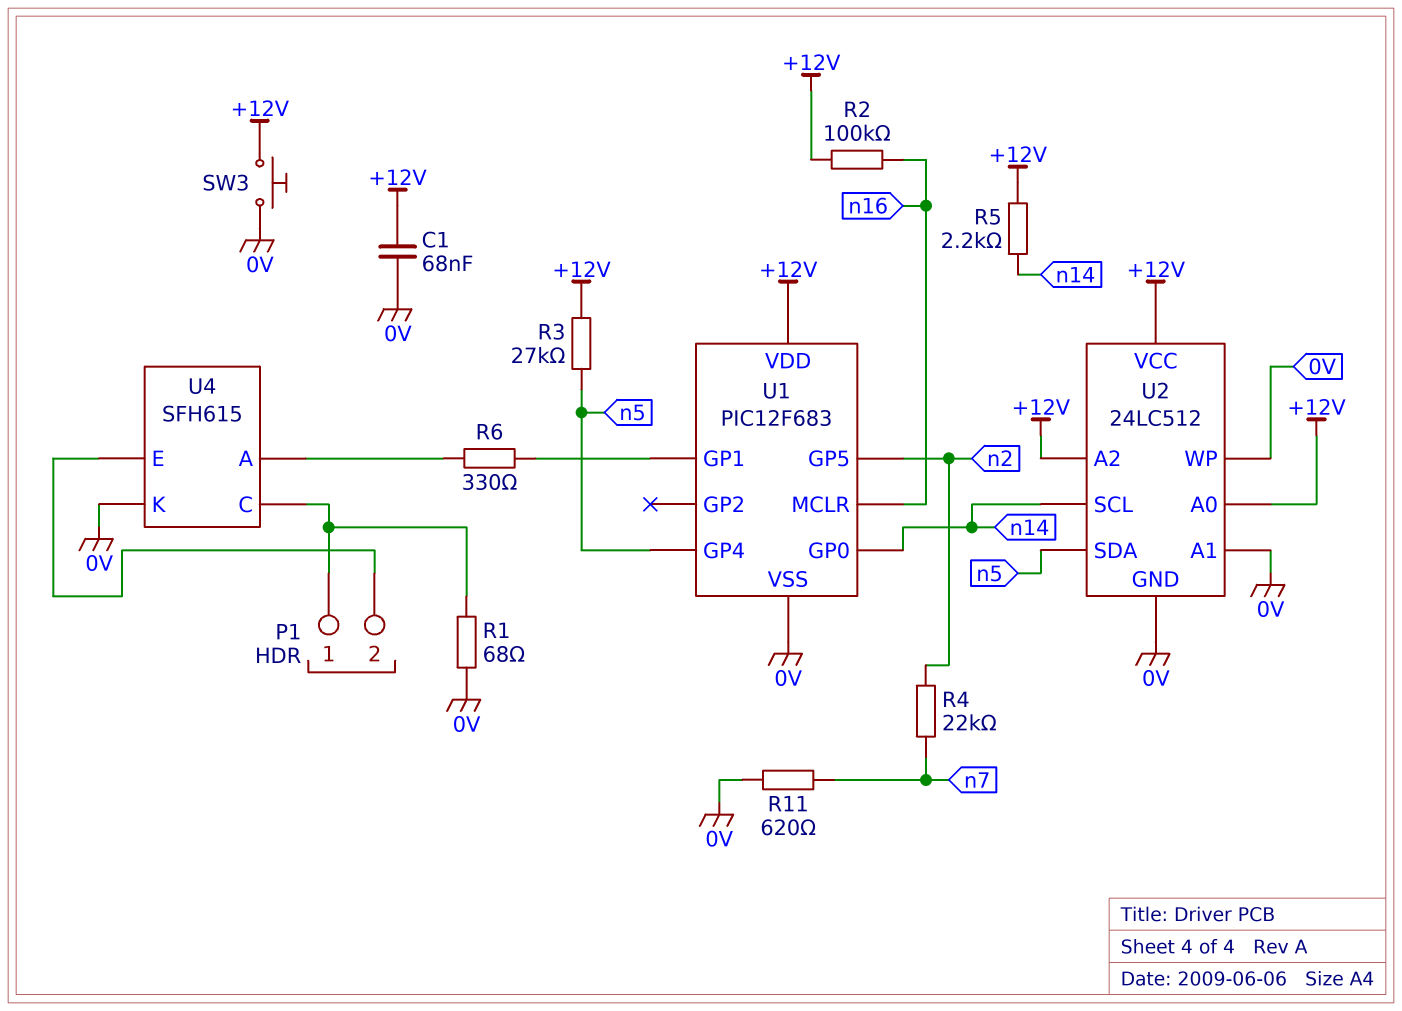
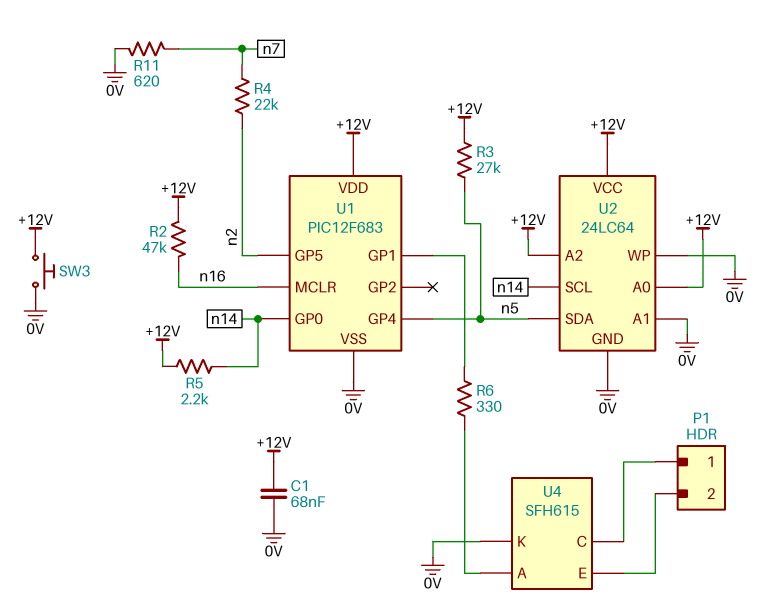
R1: 68 (0V, P1/1) -> none
R2: 100k (+12V, n16) -> 47k (+12V, n16)
U2: 24LC512 -> 24LC64

